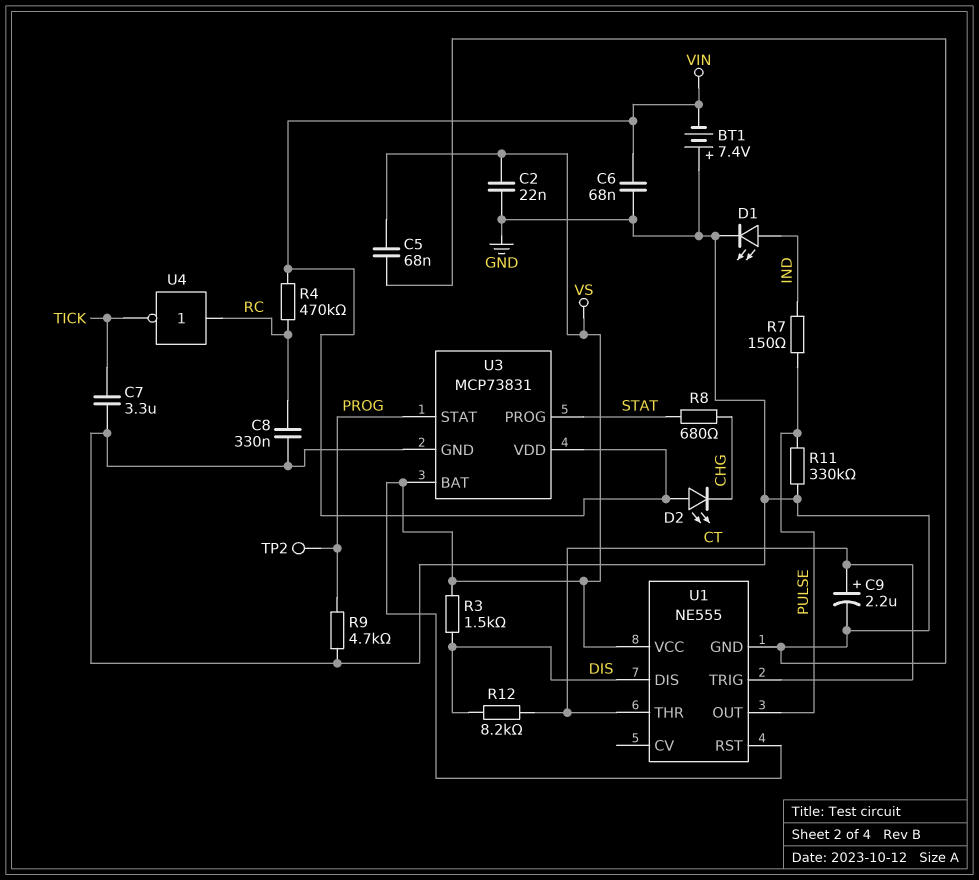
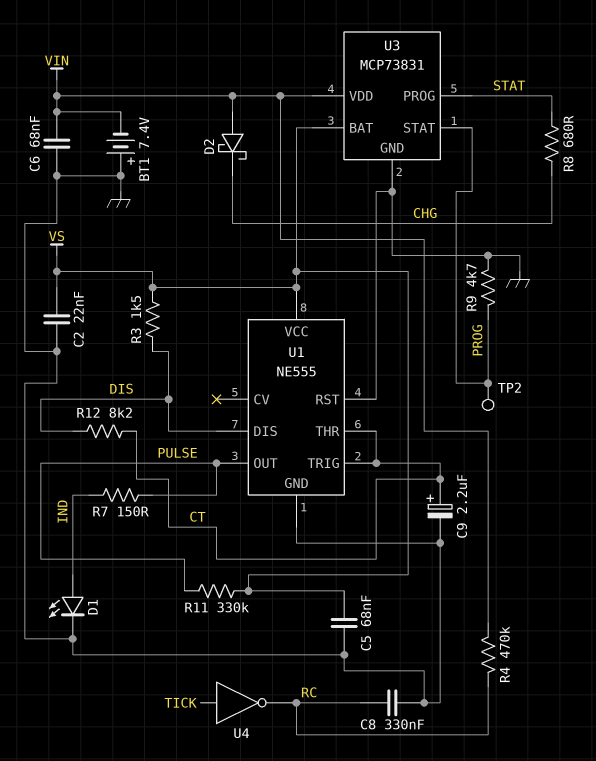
C7: 3.3uF (GND, TICK) -> none
D2: LED (A VIN, K CHG) -> schottky (A VIN, K CHG)
R11: 330k (GND, PULSE) -> 330k (PULSE, VS)
U1 pin RST: VS -> GND
U4: NOT (in RC, out TICK) -> NOT (in TICK, out RC)

